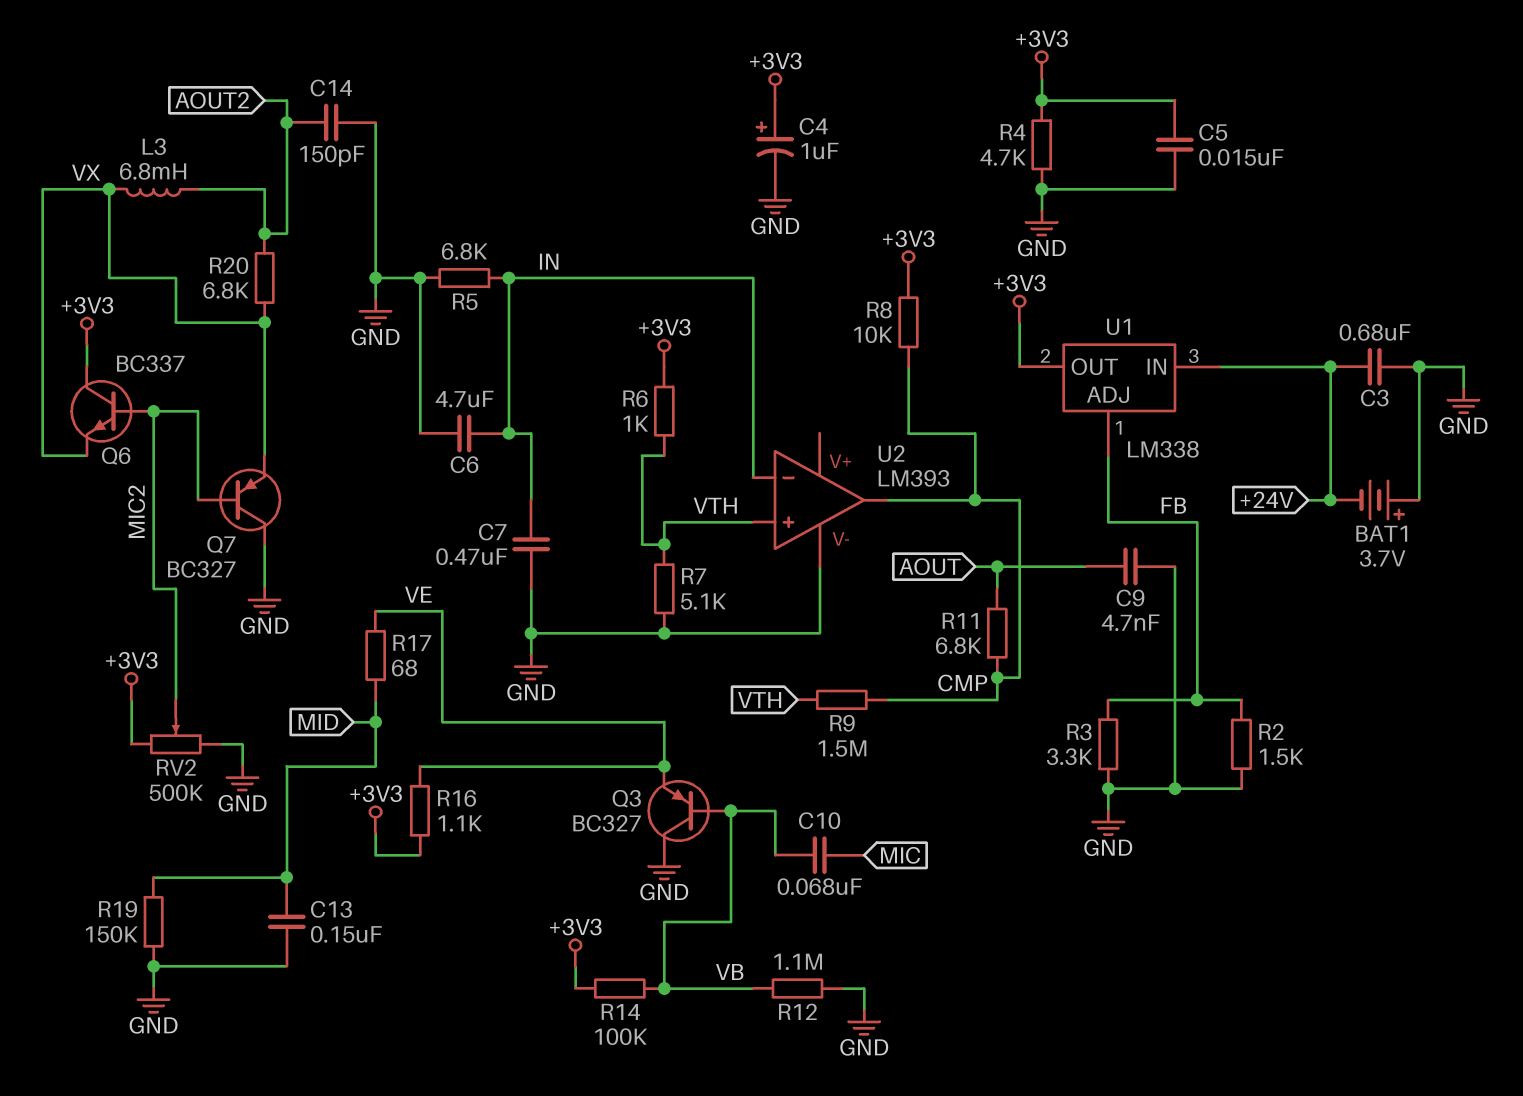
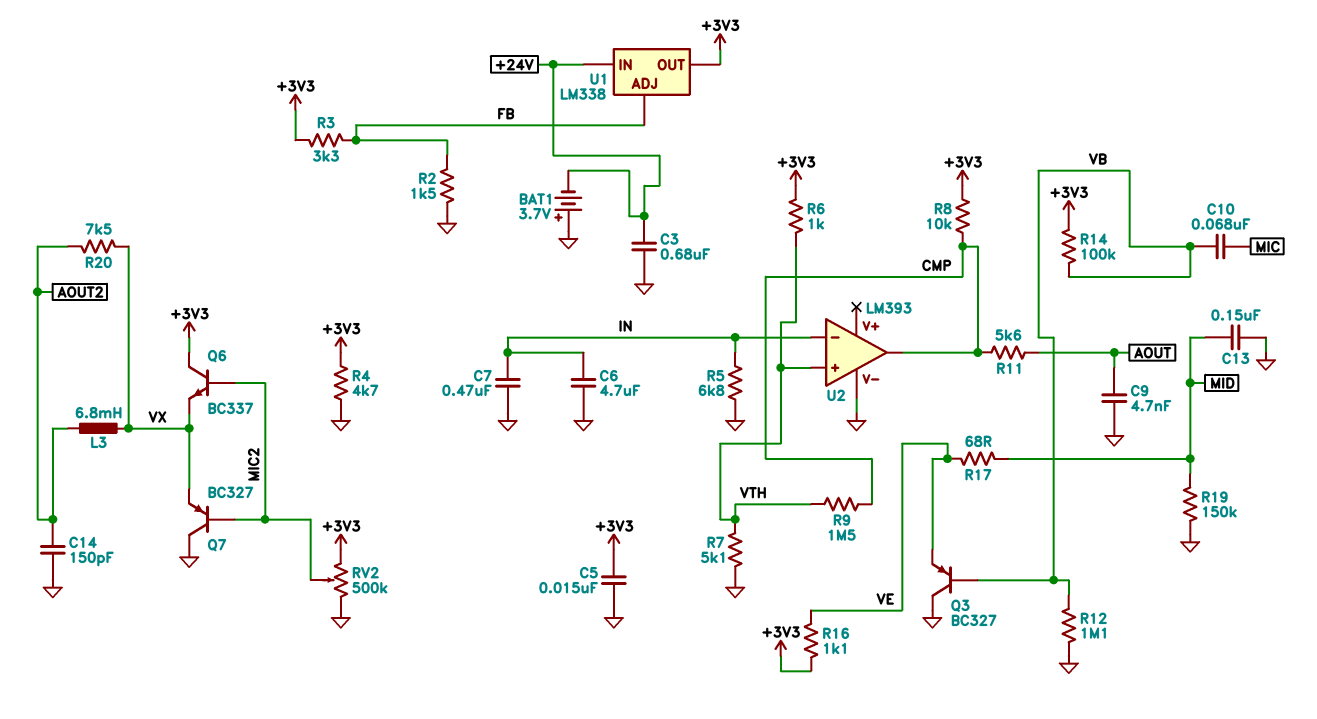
C4: 1uF (plus +3V3, minus GND) -> none
R3: 3.3k (FB, GND) -> 3.3k (+3V3, FB)
R11: 6.8k (AOUT, CMP) -> 5.6k (AOUT, CMP)
R20: 6.8k (AOUT2, VX) -> 7.5k (AOUT2, VX)

